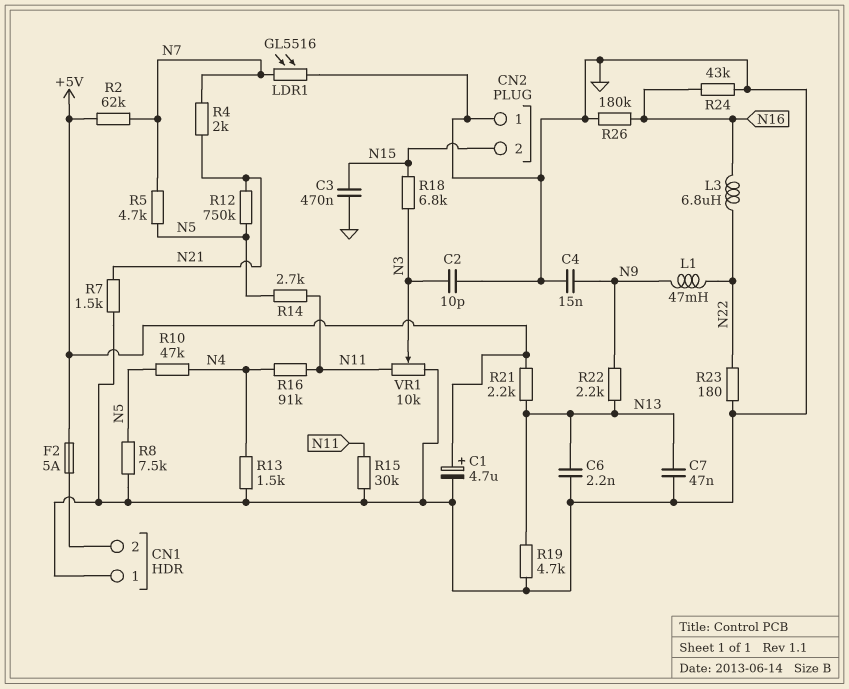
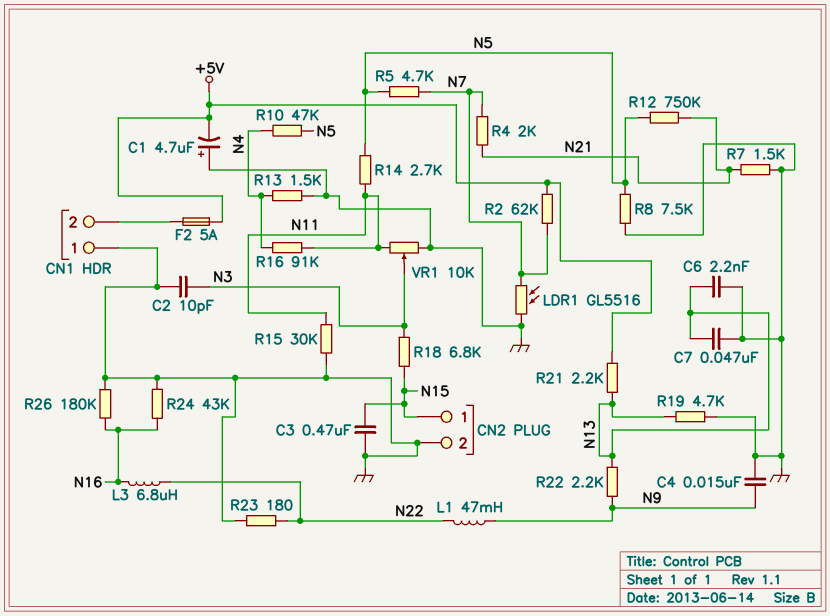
C1: 4.7uF (plus +5V, minus GND) -> 4.7uF (plus GND, minus +5V)
CN2 pin 1: GND -> N15
CN2 pin 2: N15 -> GND

